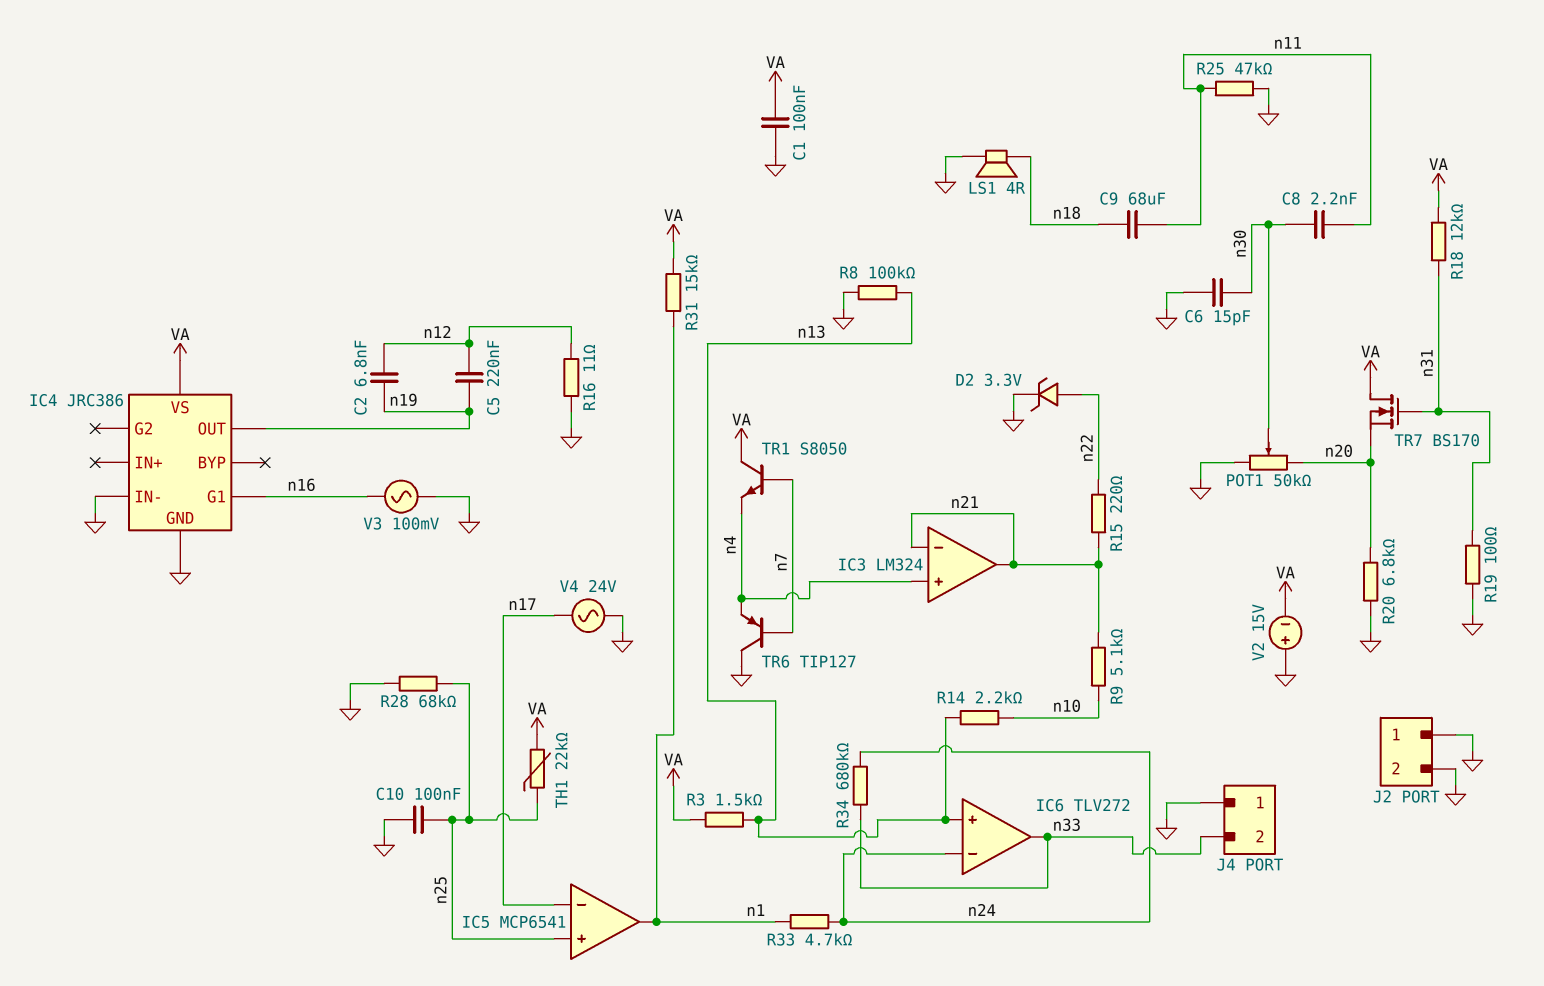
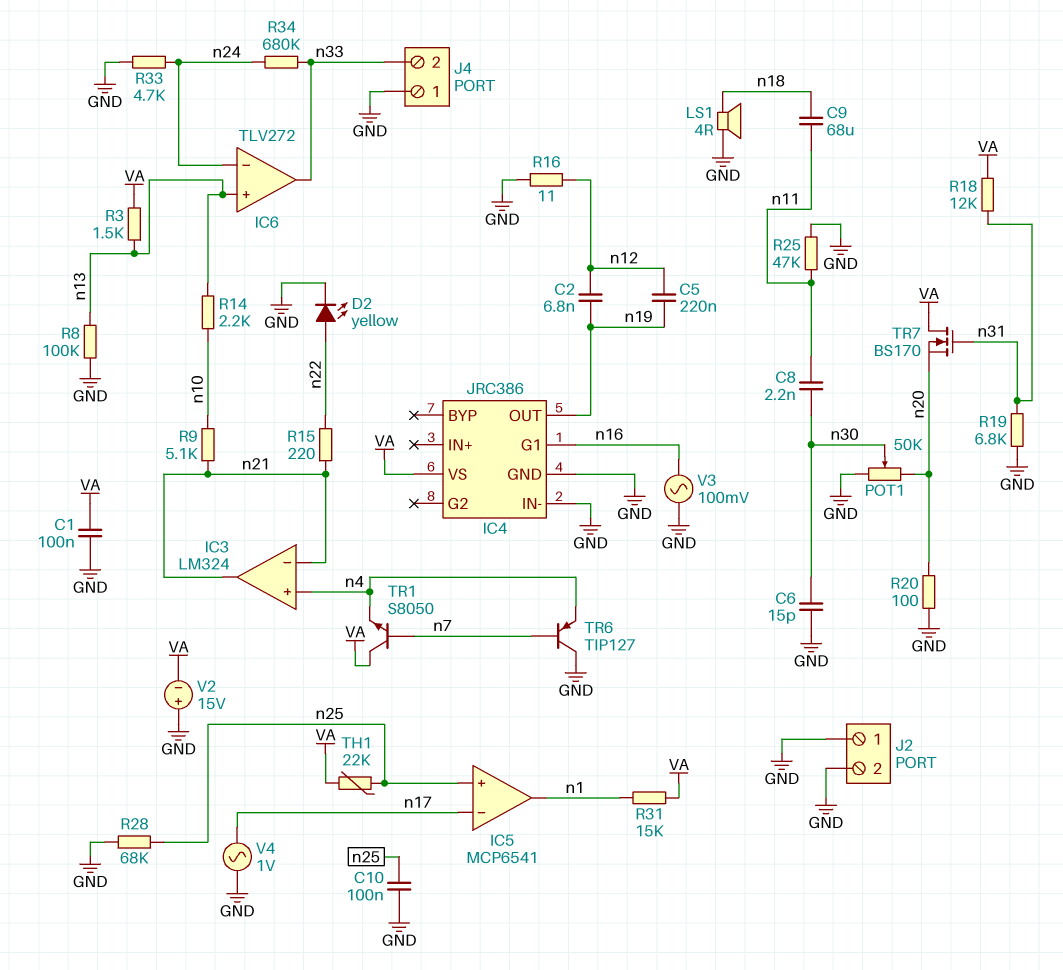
D2: zener 3.3V (A n22, K GND) -> LED yellow (A n22, K GND)
R19: 100 (GND, n31) -> 6.8k (GND, n31)
R20: 6.8k (GND, n20) -> 100 (GND, n20)
R33: 4.7k (n1, n24) -> 4.7k (GND, n24)
V4: AC 24V (GND, n17) -> AC 1V (GND, n17)

